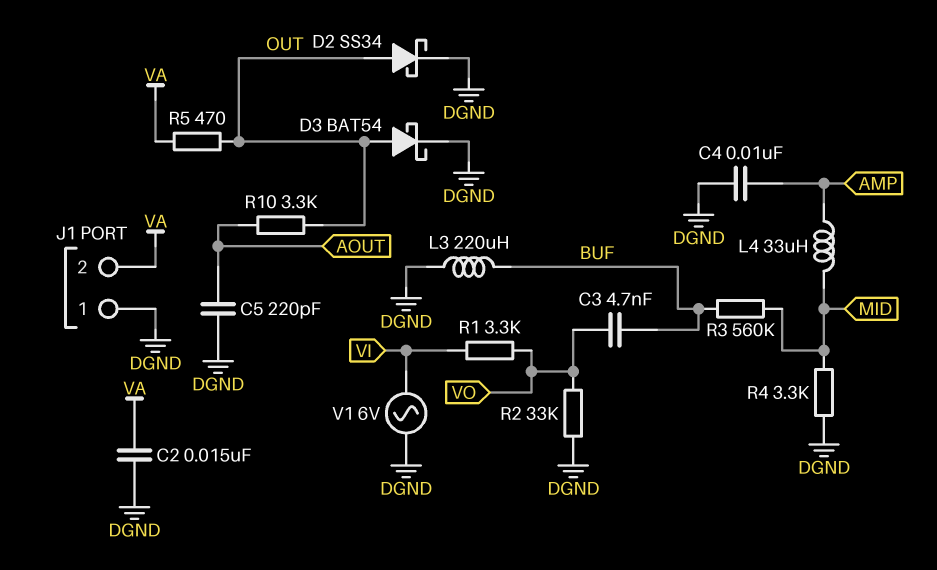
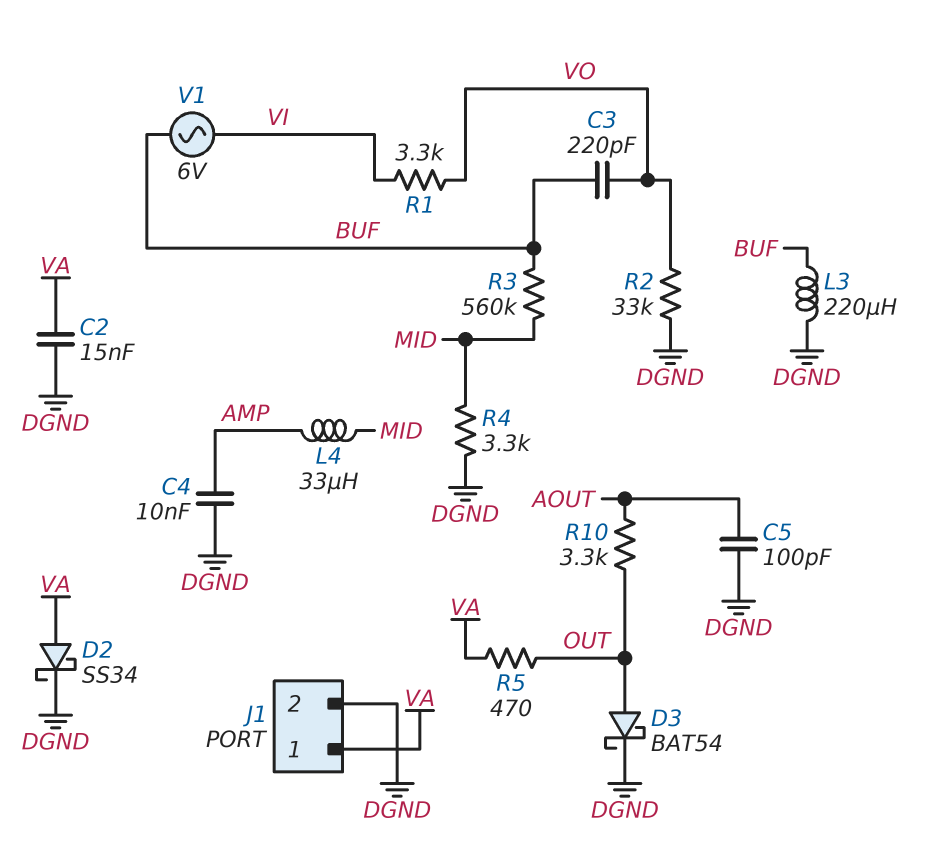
C3: 4.7nF (BUF, VO) -> 220pF (BUF, VO)
C5: 220pF (AOUT, DGND) -> 100pF (AOUT, DGND)
D2: schottky SS34 (A OUT, K DGND) -> schottky SS34 (A VA, K DGND)
J1 pin 1: DGND -> VA
J1 pin 2: VA -> DGND
V1: AC 6V (DGND, VI) -> AC 6V (BUF, VI)

